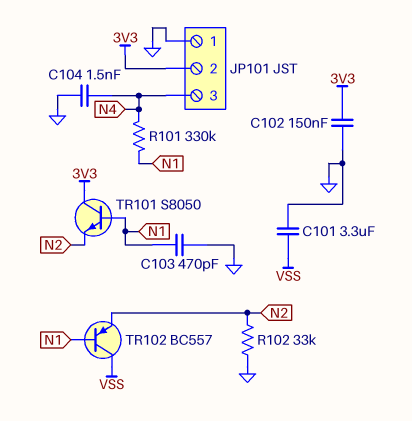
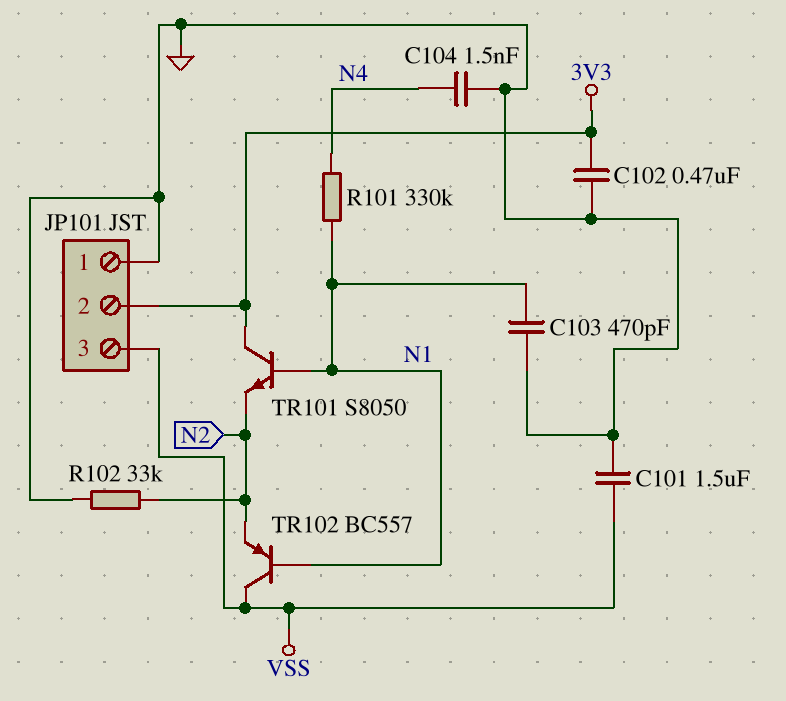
C101: 3.3uF (GND, VSS) -> 1.5uF (GND, VSS)
C102: 150nF (3V3, GND) -> 470nF (3V3, GND)
JP101 pin 3: N4 -> VSS

